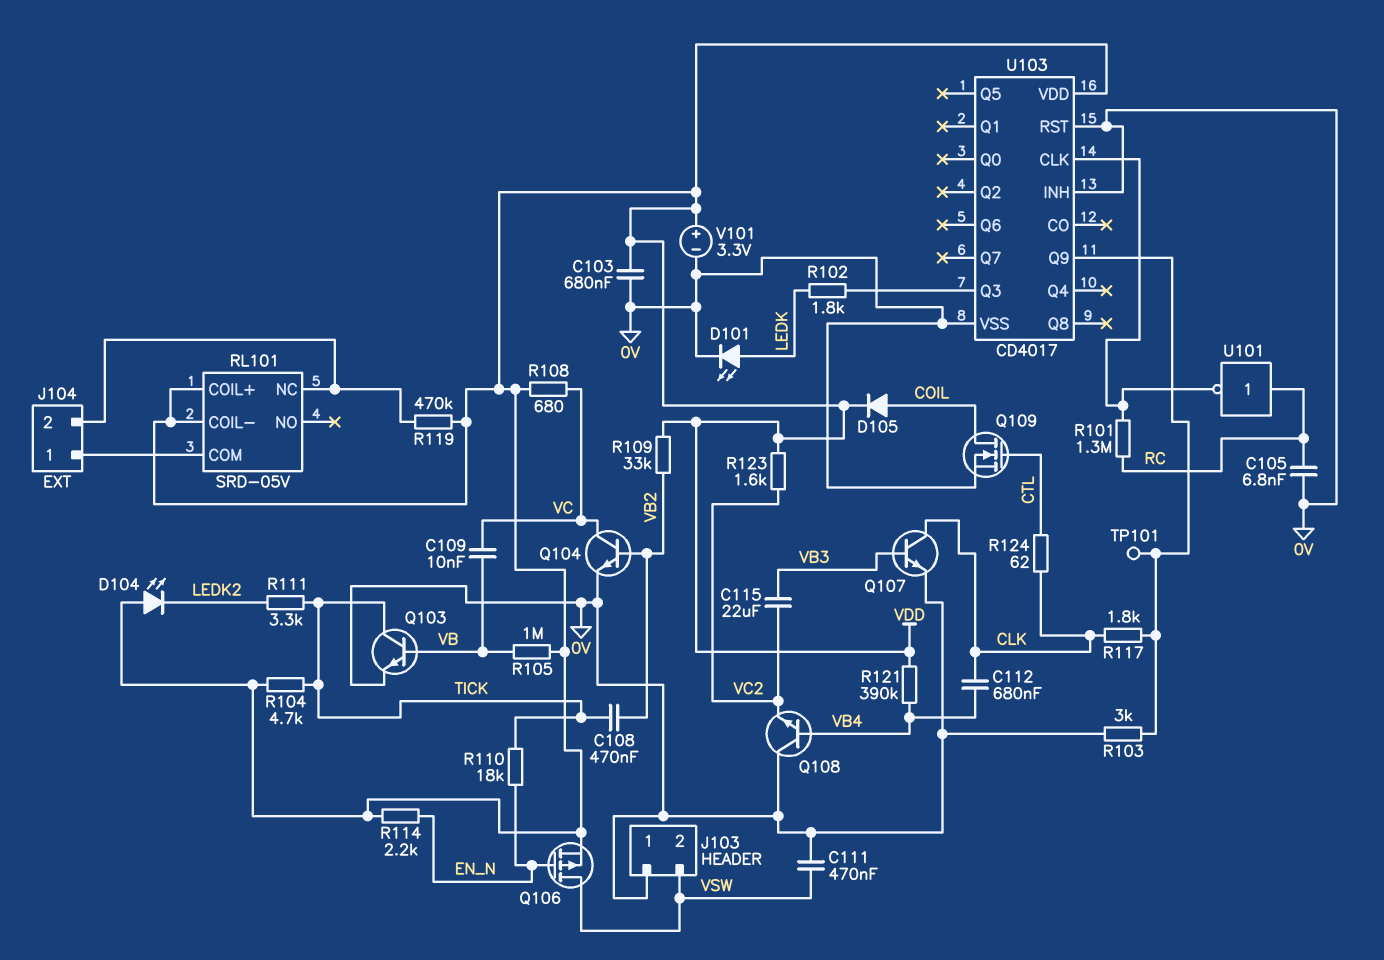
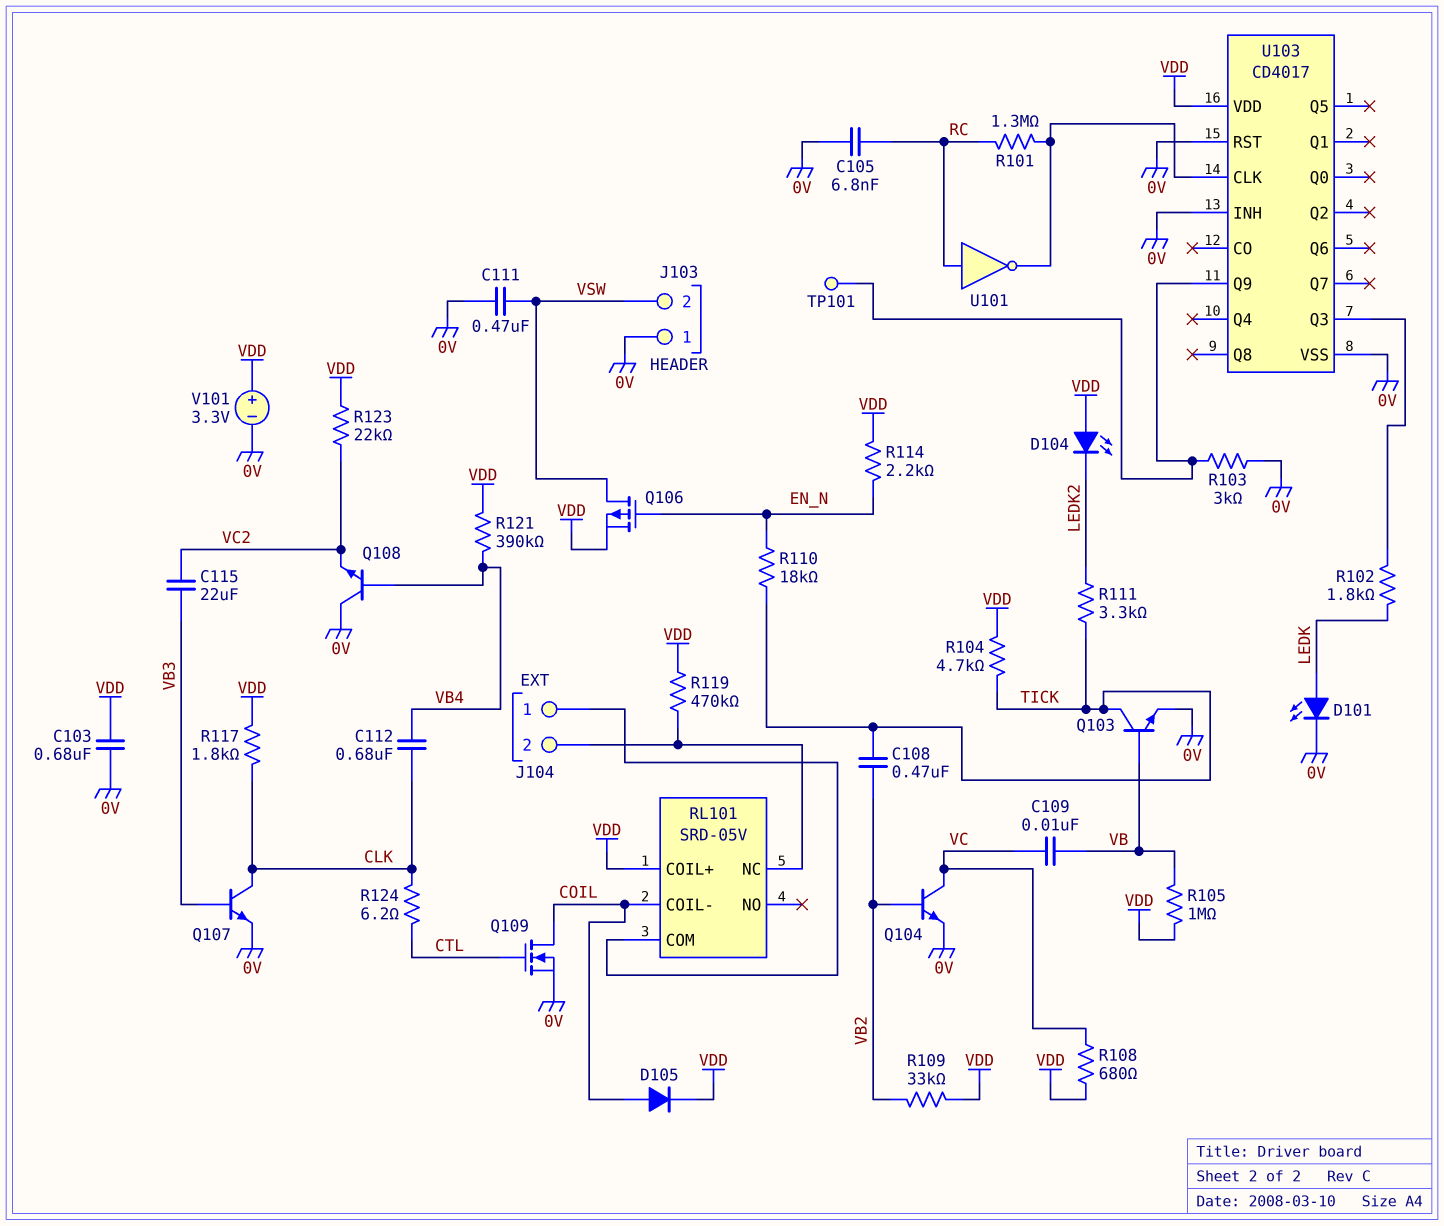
R117: 1.8k (CLK, U103/Q9) -> 1.8k (CLK, VDD)
R123: 1.6k (VC2, VDD) -> 22k (VC2, VDD)
R124: 62 (CLK, CTL) -> 6.2 (CLK, CTL)
RL101 pin COIL-: VDD -> COIL

